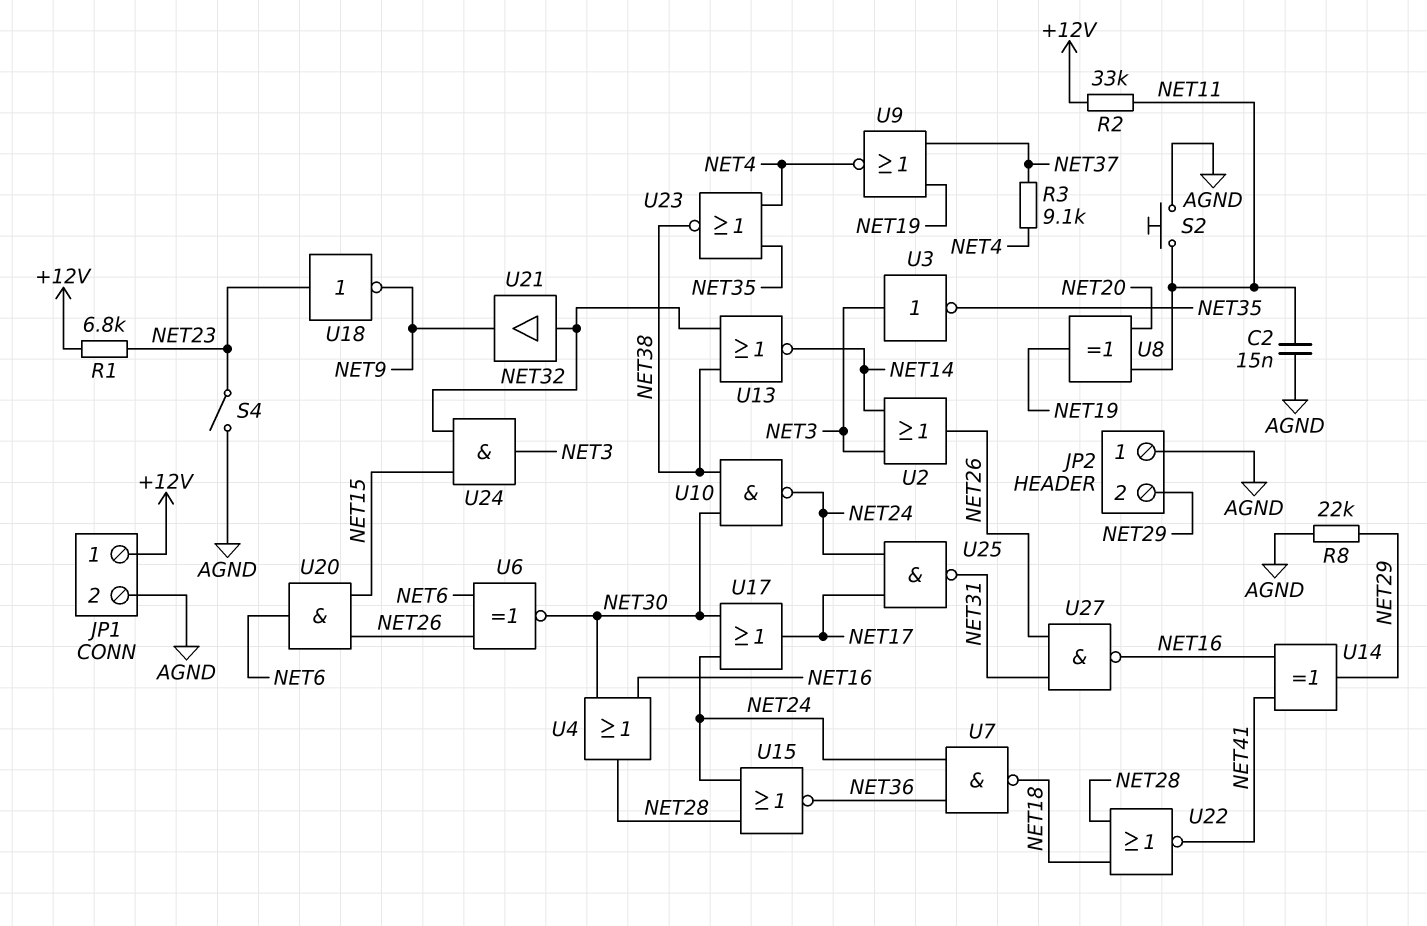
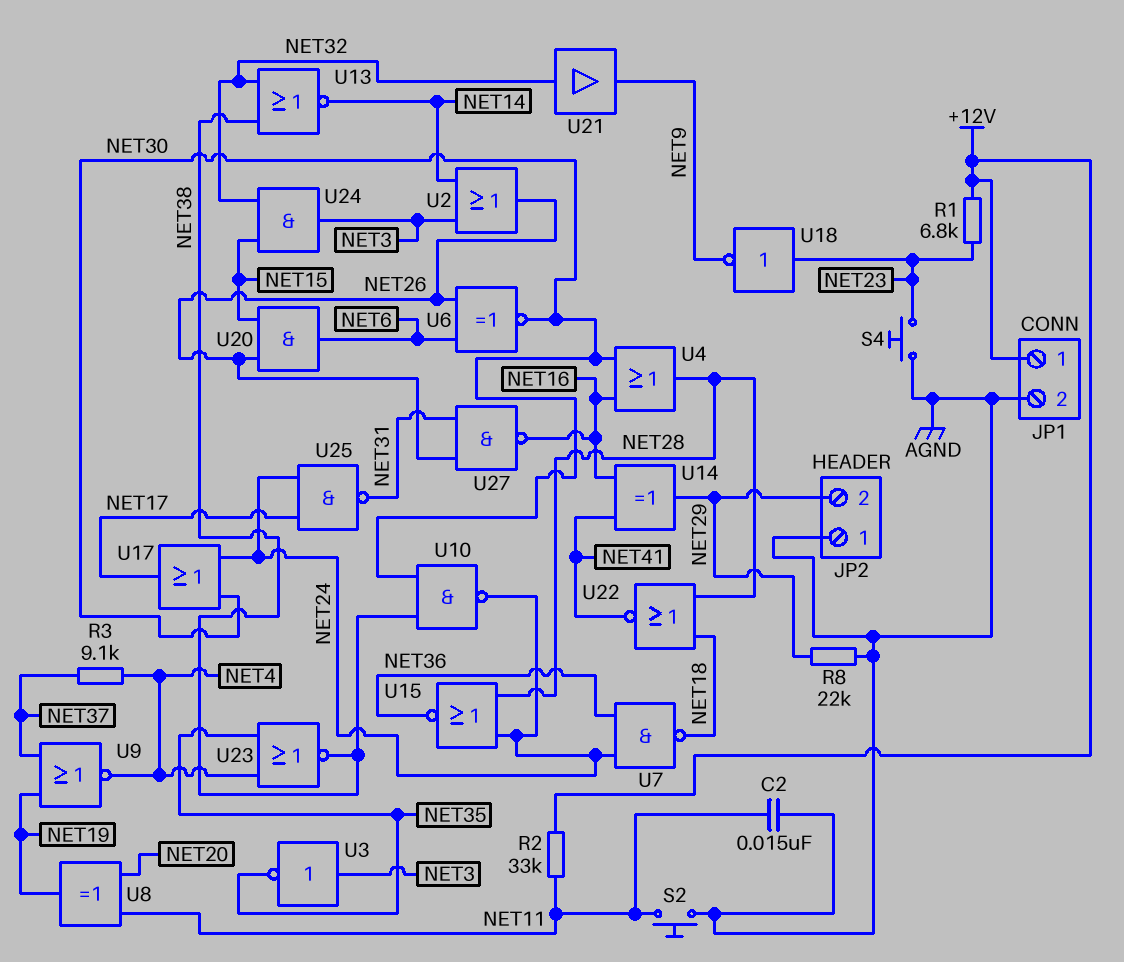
S4: switch (AGND, NET23) -> button (AGND, NET23)

